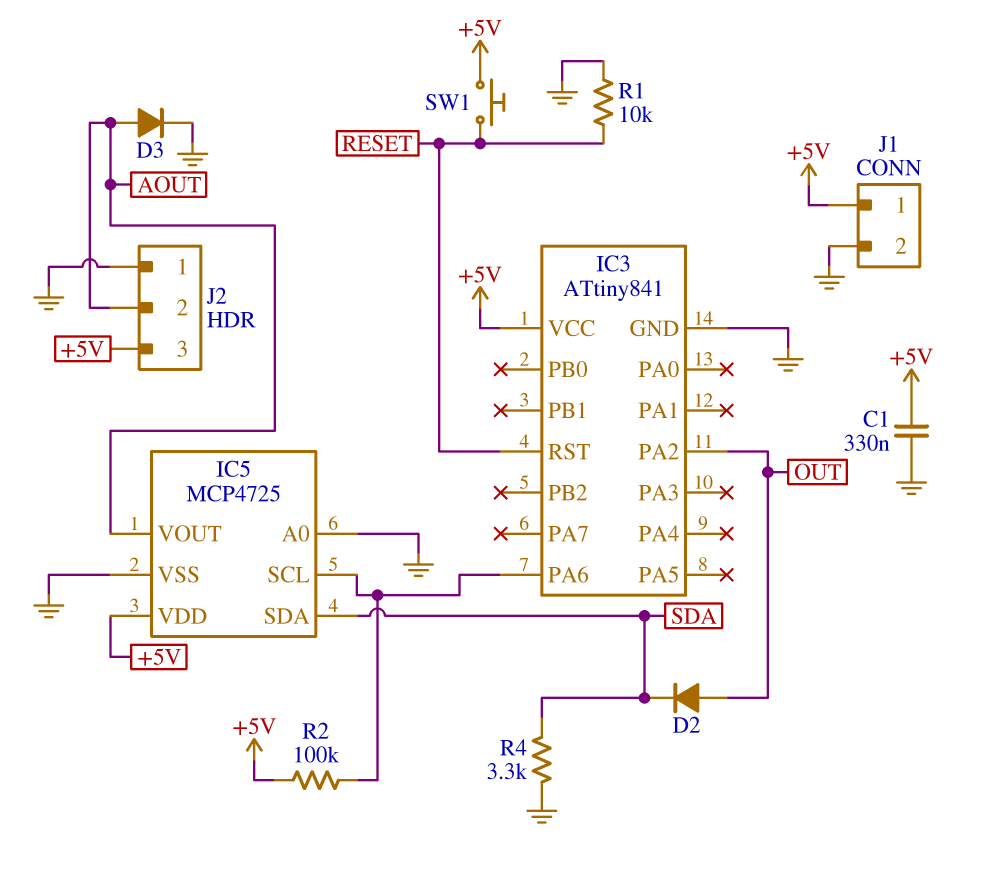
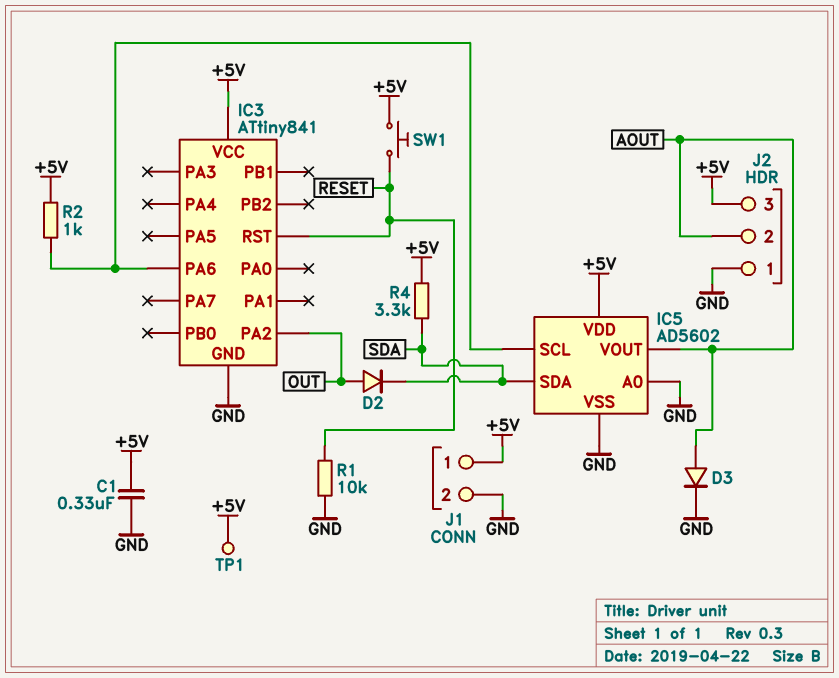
IC5: MCP4725 -> AD5602
R2: 100k (+5V, IC3/PA6) -> 1k (+5V, IC3/PA6)
R4: 3.3k (GND, SDA) -> 3.3k (+5V, SDA)
TP1: none -> test point (+5V)

